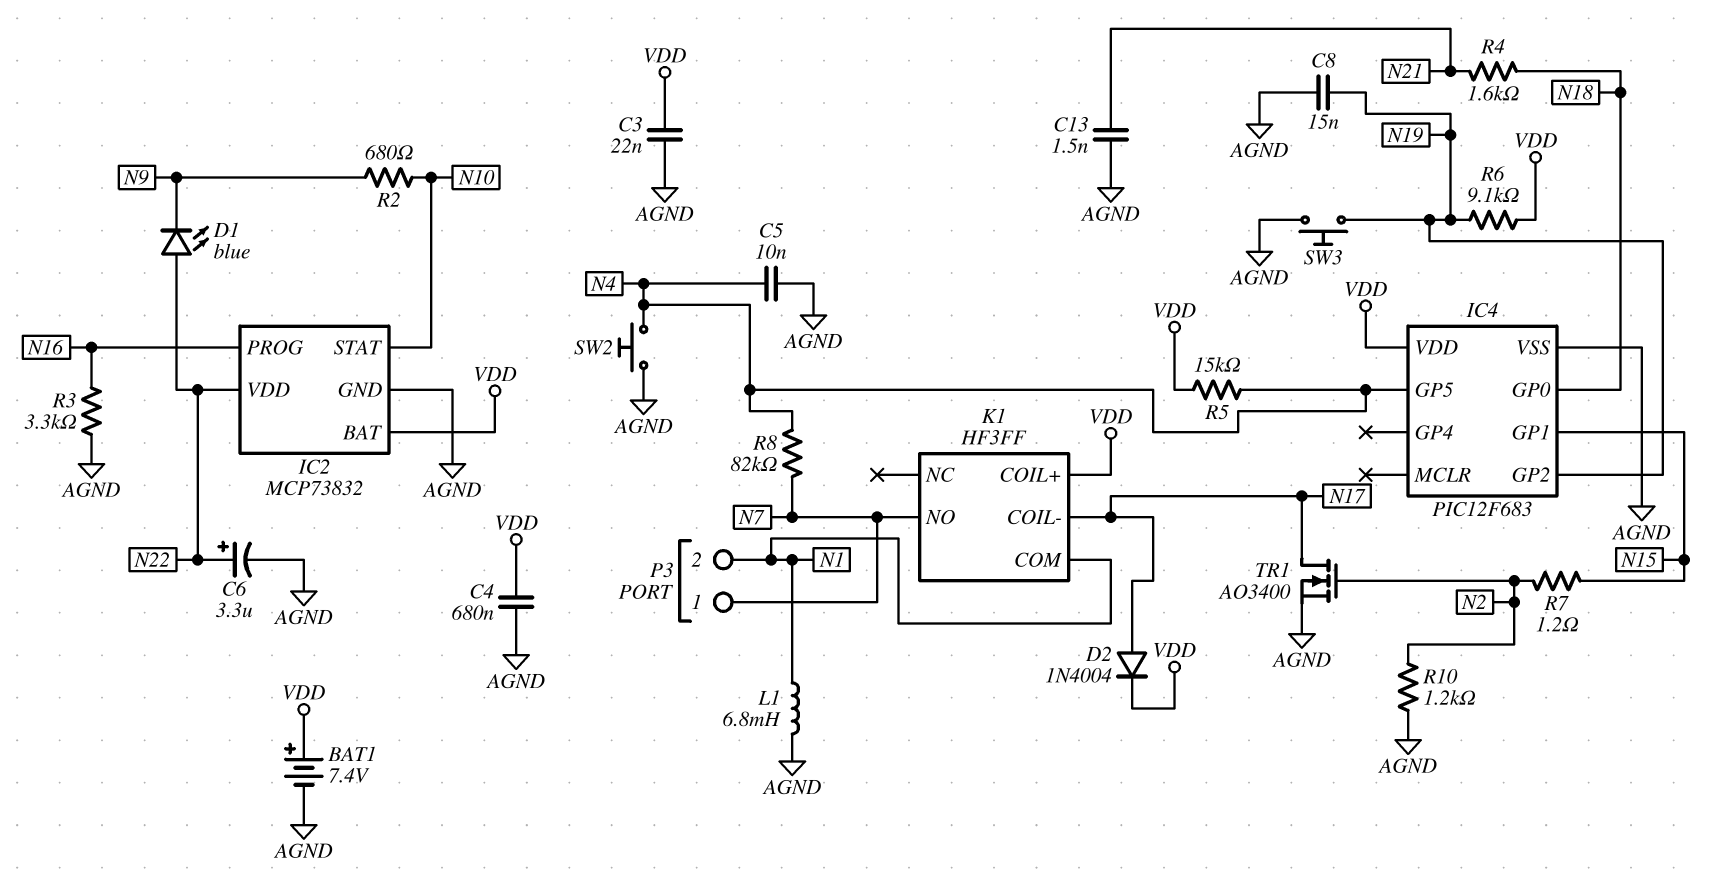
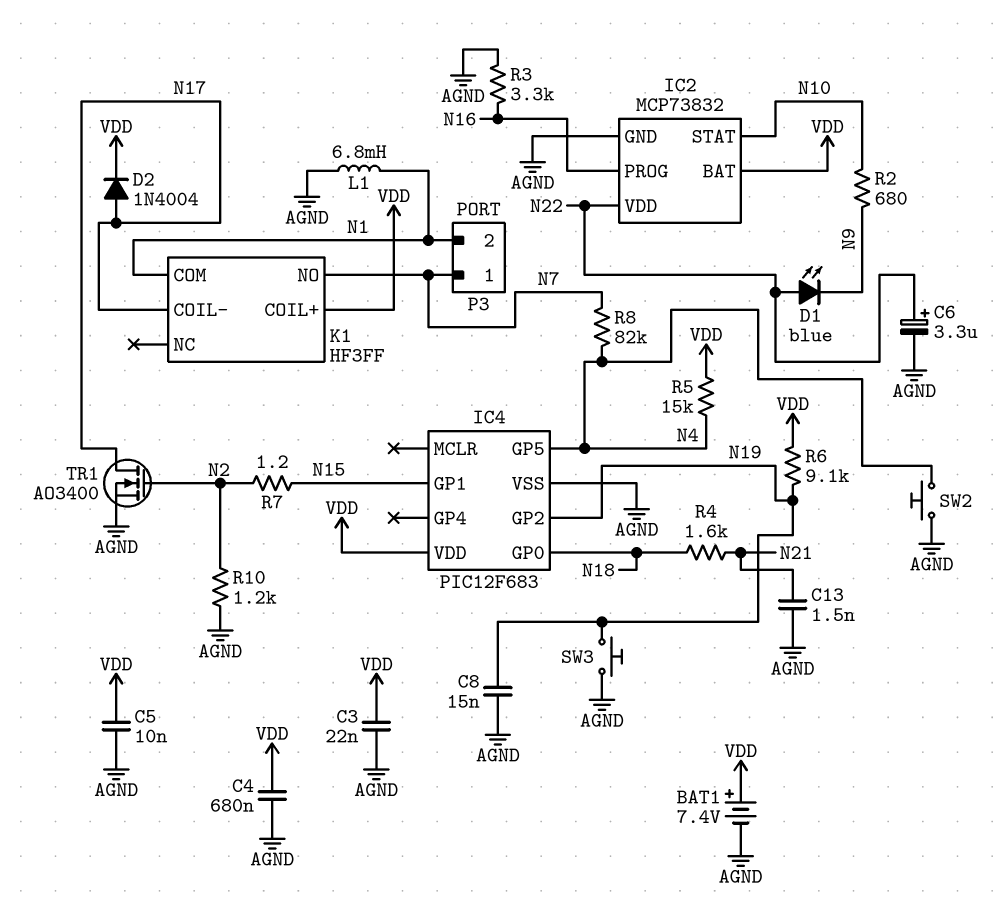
C5: 10nF (AGND, N4) -> 10nF (AGND, VDD)

